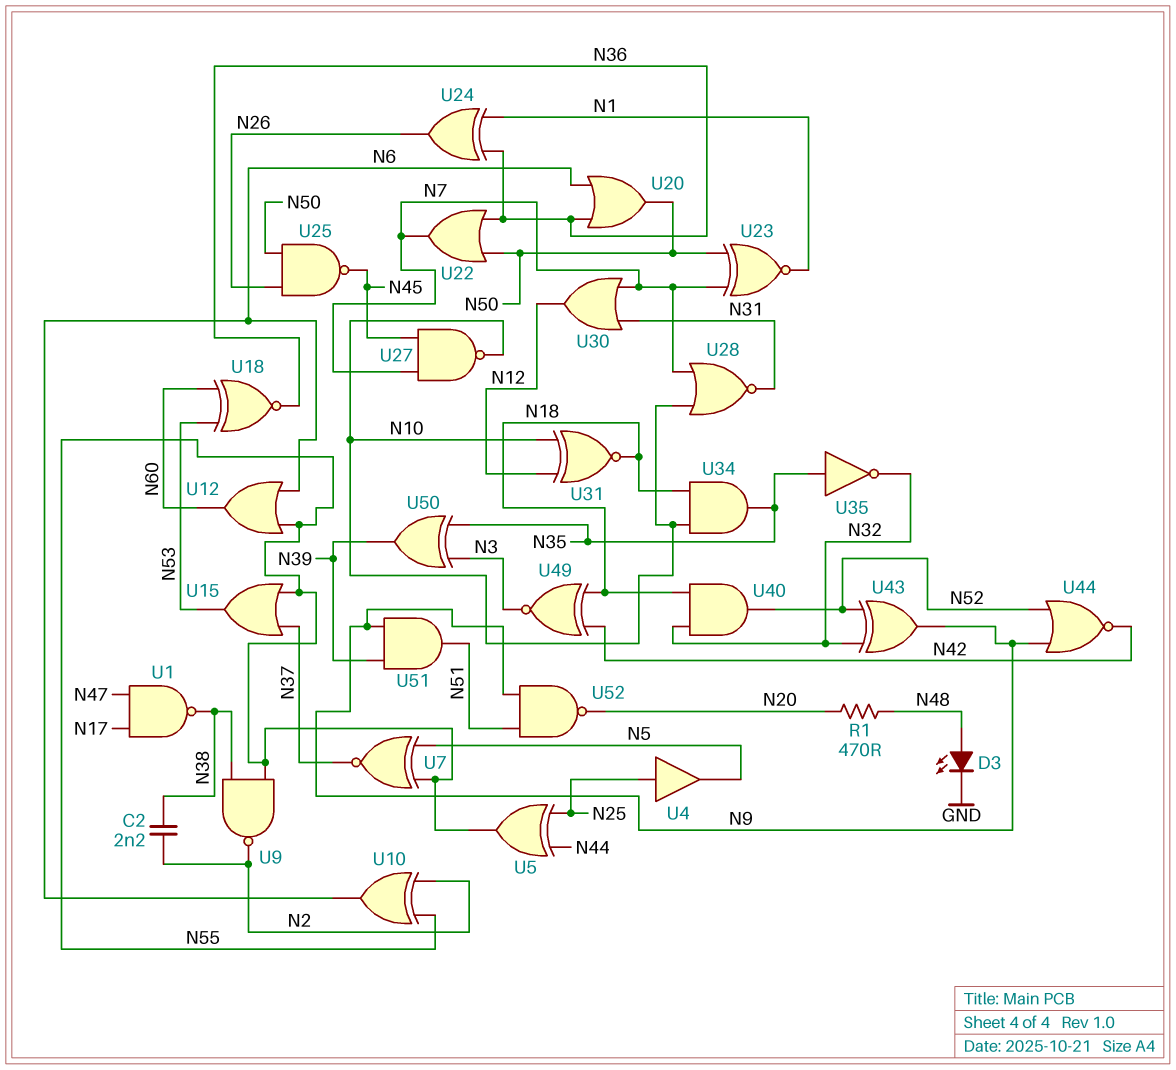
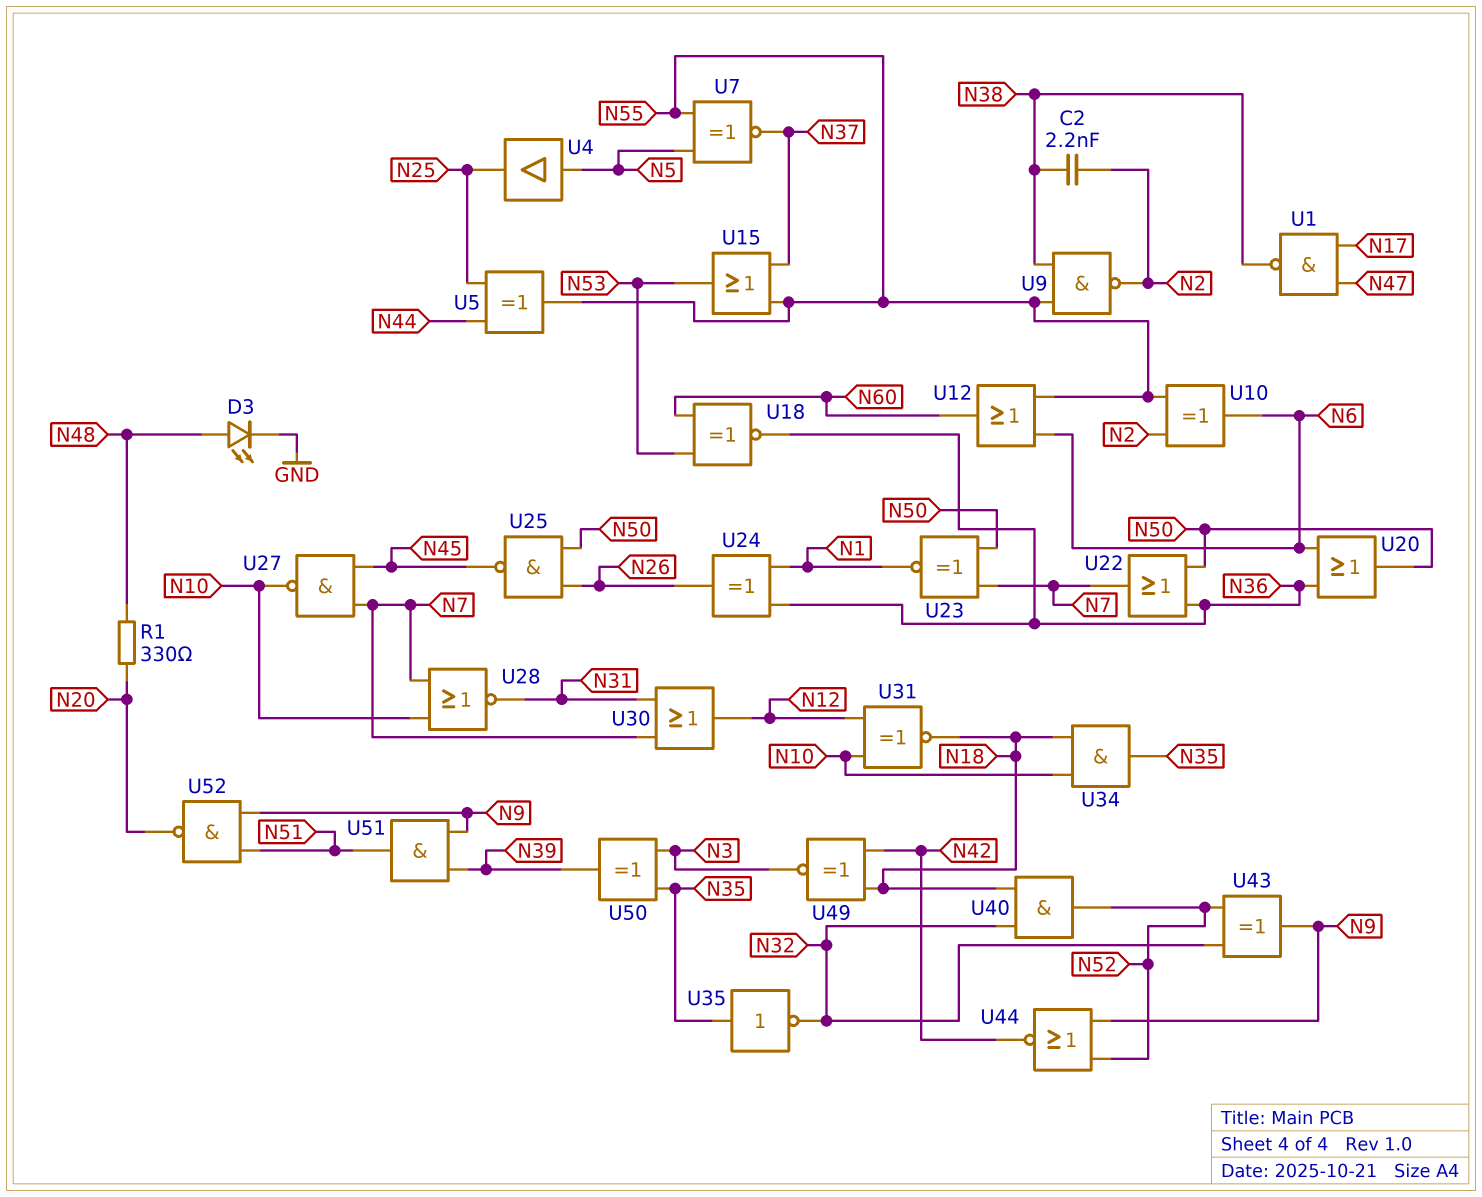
R1: 470 (N20, N48) -> 330 (N20, N48)
U4: buffer (in N25, out N5) -> buffer (in N5, out N25)

